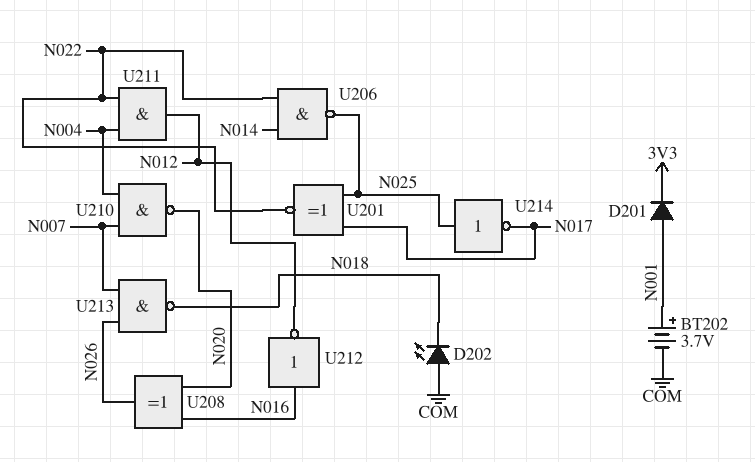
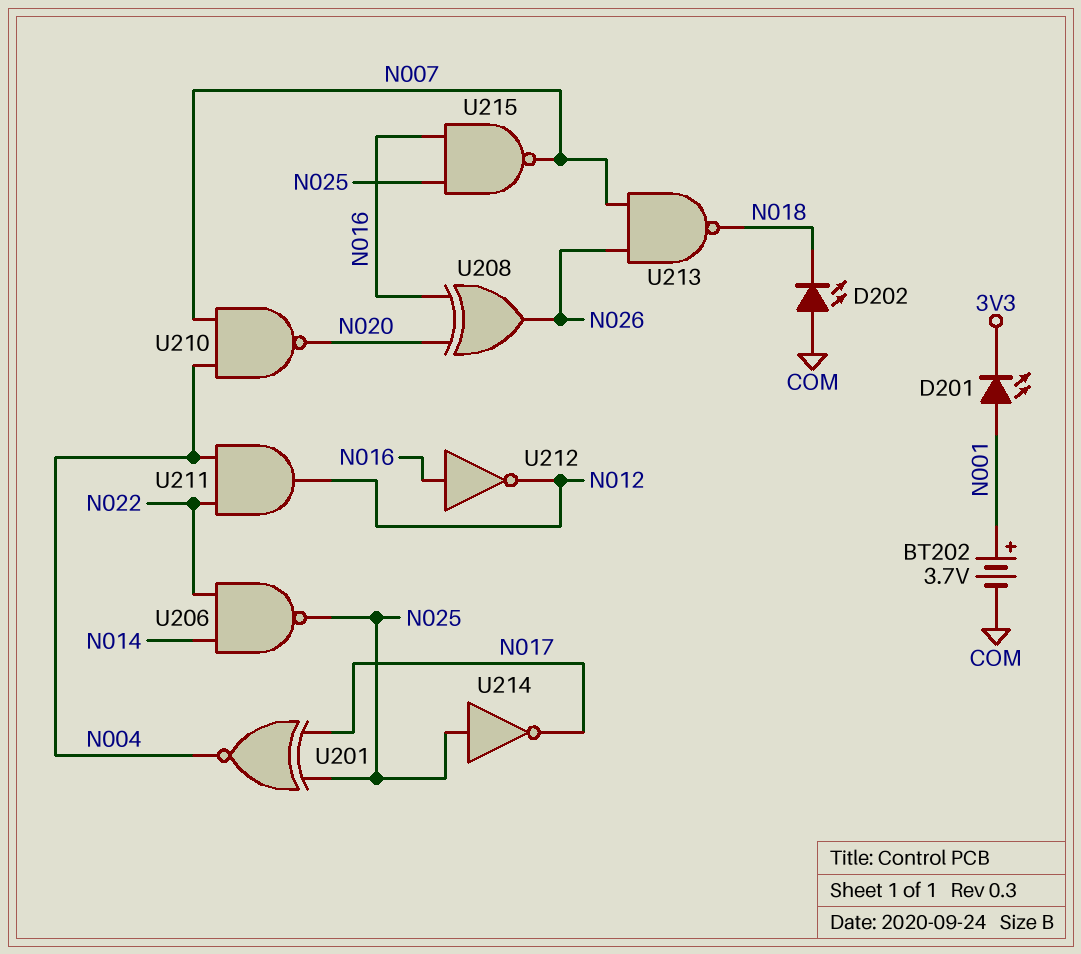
D201: diode (A N001, K 3V3) -> LED (A N001, K 3V3)
U201: XNOR (in N017, in N025, out N022) -> XNOR (in N017, in N025, out N004)
U215: none -> NAND (in N016, in N025, out N007)

